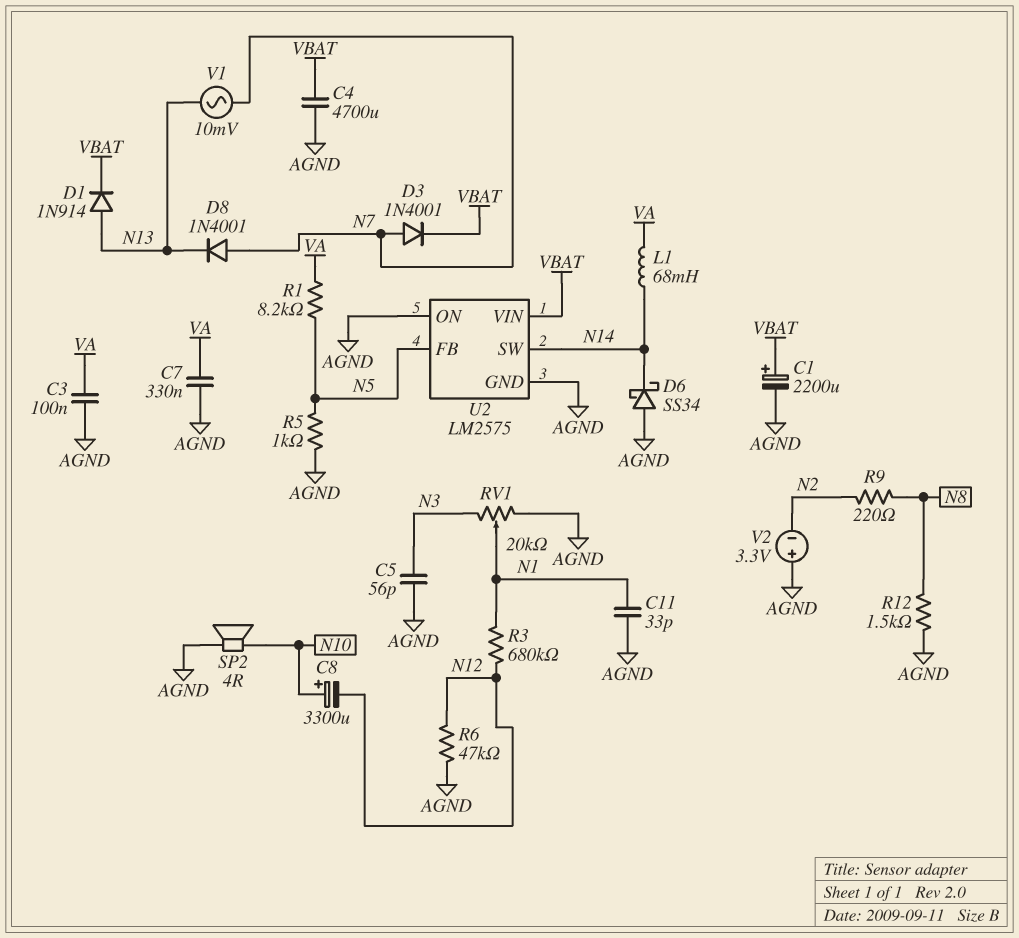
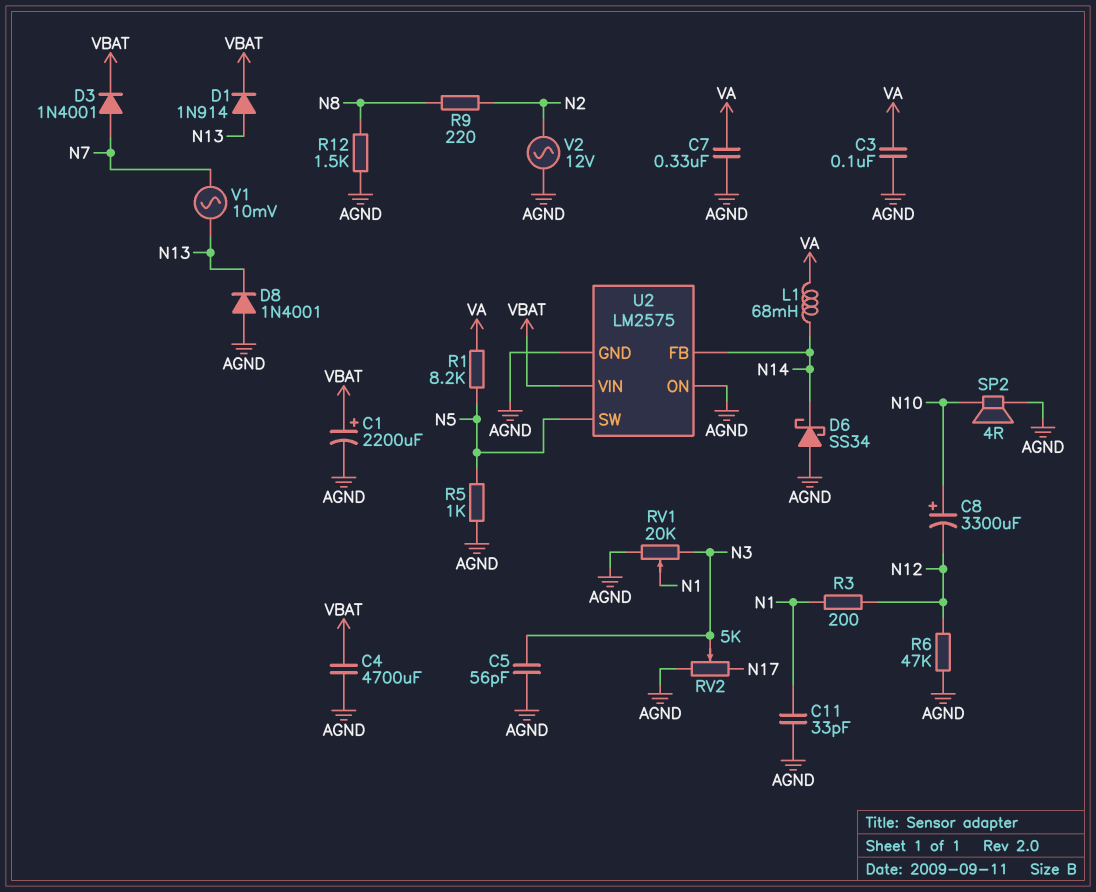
D8: diode 1N4001 (A N7, K N13) -> diode 1N4001 (A AGND, K N13)
R3: 680k (N1, N12) -> 200 (N1, N12)
RV2: none -> 5k (AGND, N17, wiper N3)
U2 pin FB: N5 -> N14
U2 pin SW: N14 -> N5
V2: 3.3V (plus AGND, minus N2) -> AC 12V (AGND, N2)

